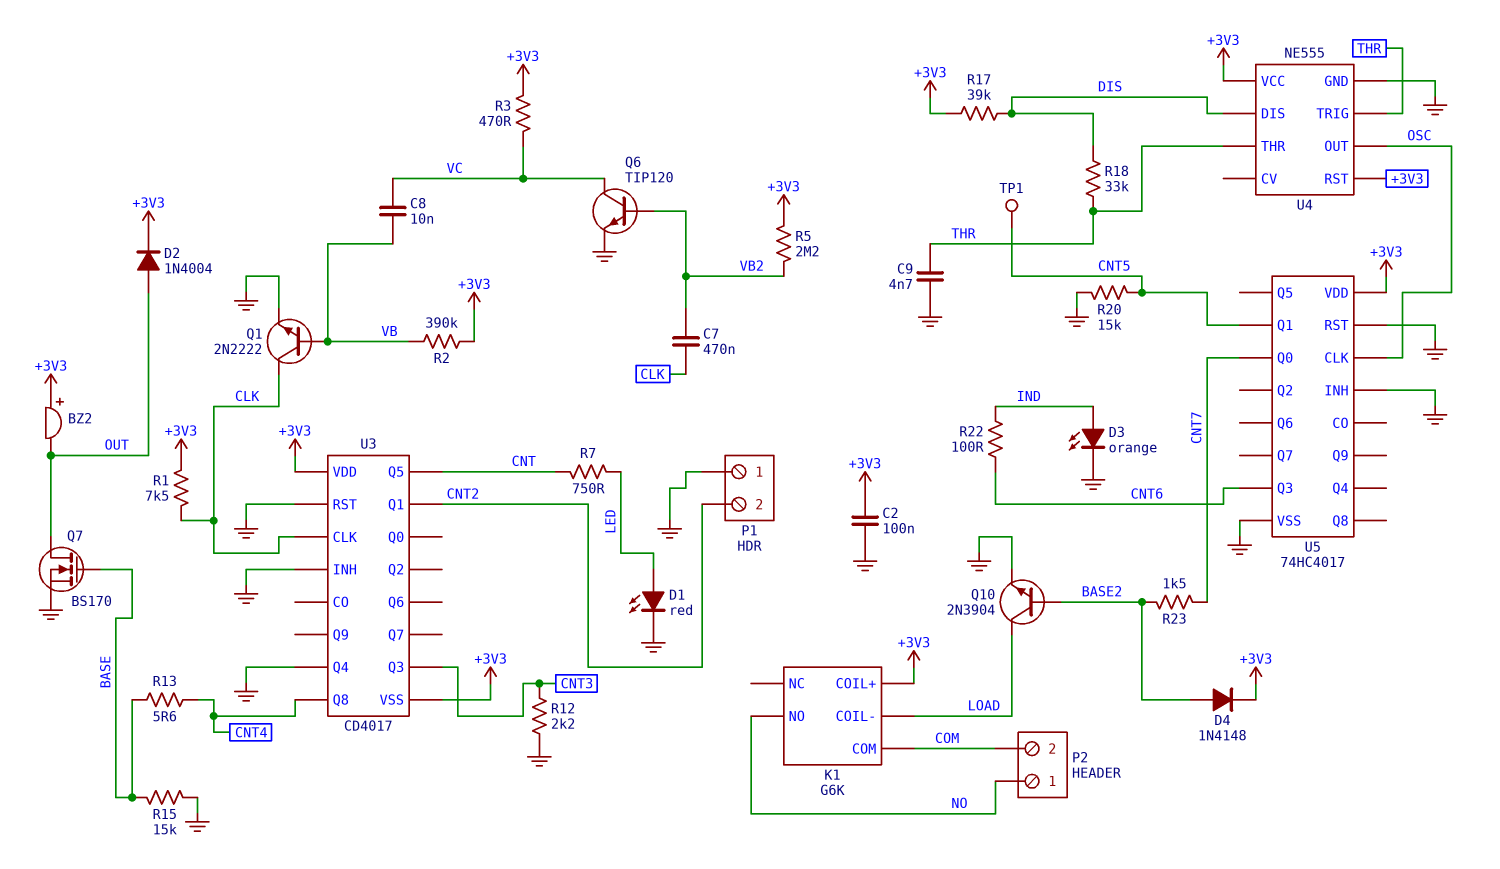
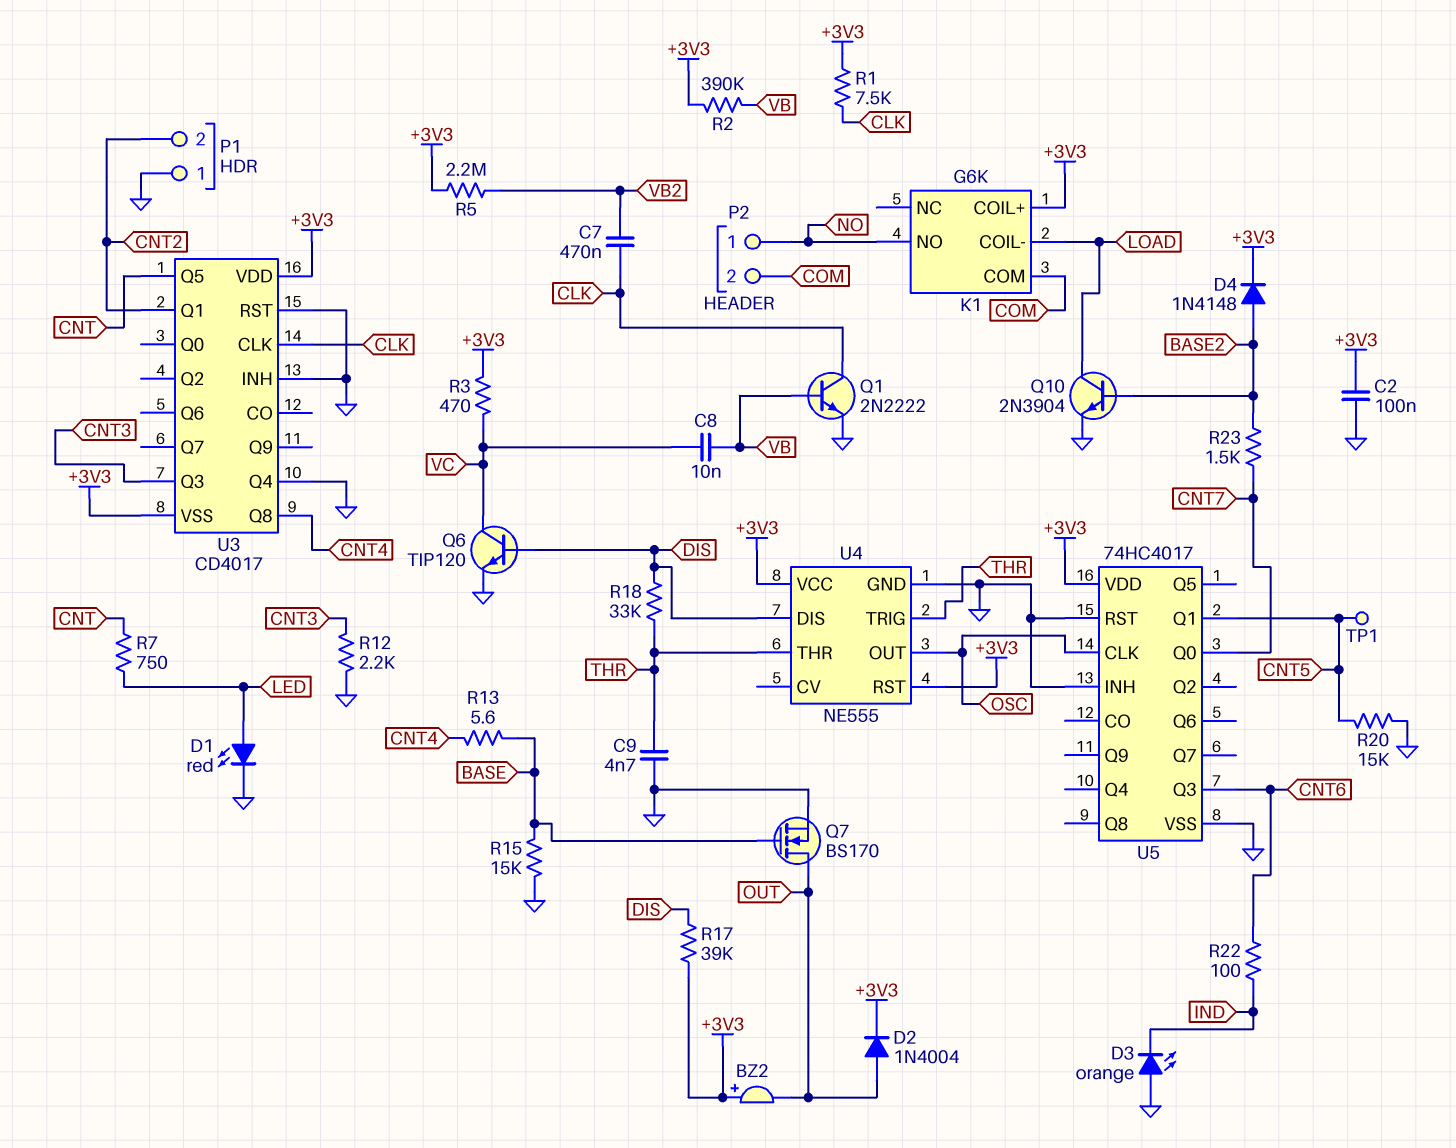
D3: LED orange (A IND, K GND) -> LED orange (A GND, K IND)
Q6: NPN TIP120 (B VB2, C VC, E GND) -> NPN TIP120 (B DIS, C VC, E GND)

